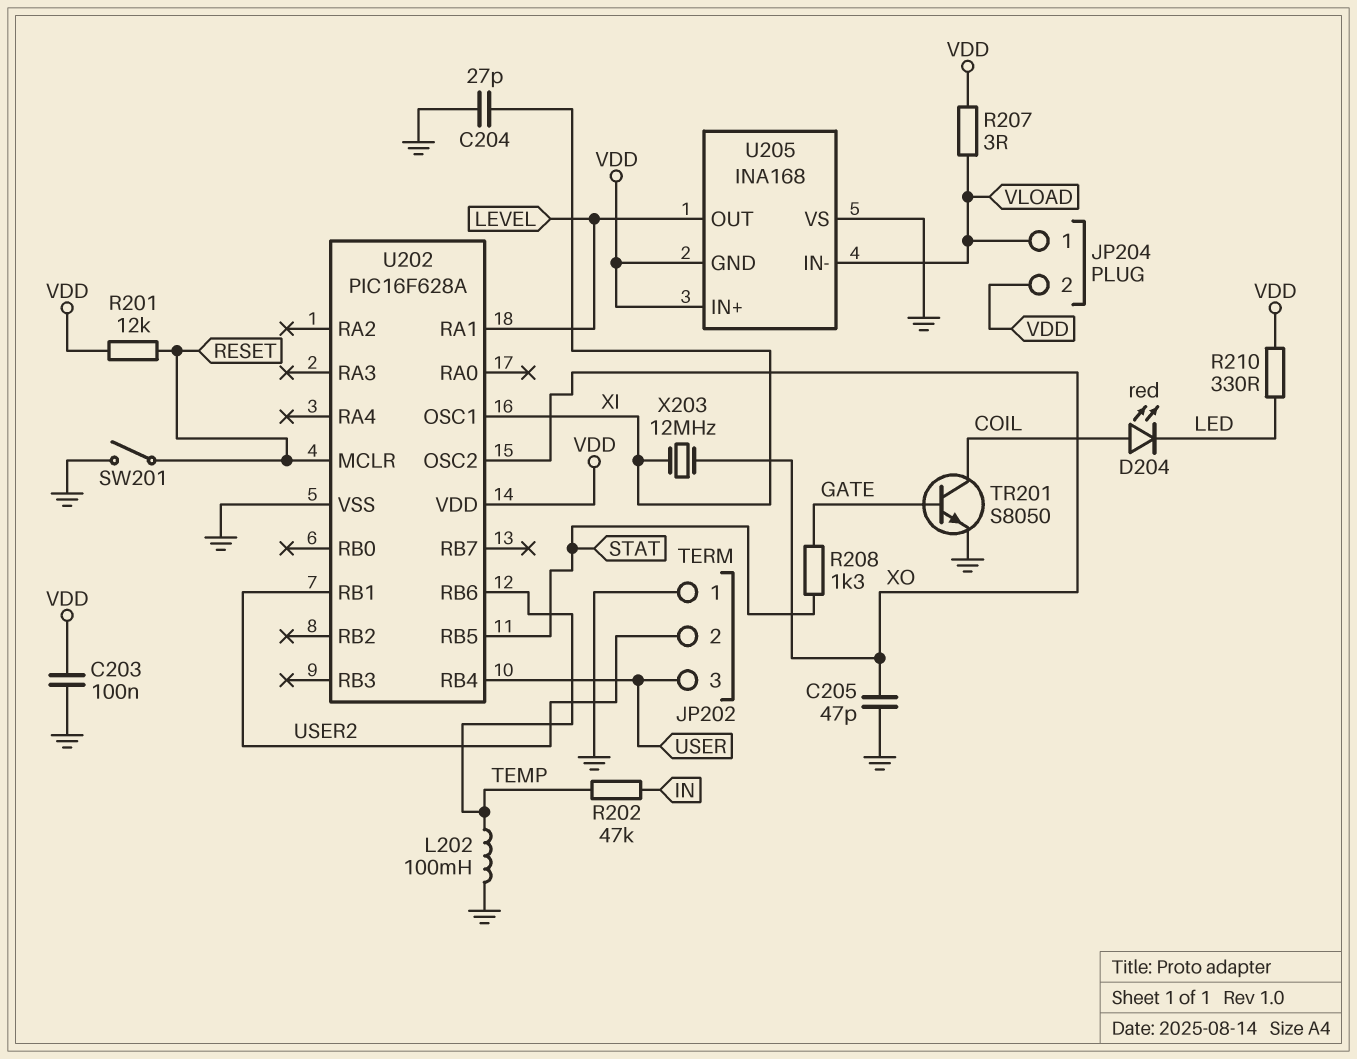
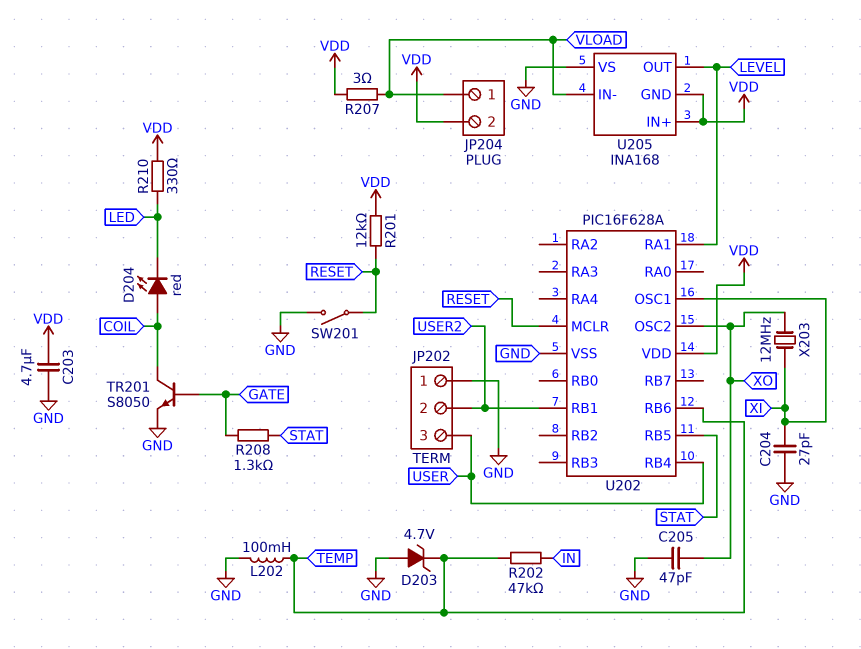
C203: 100nF (GND, VDD) -> 4.7uF (GND, VDD)
D203: none -> zener 4.7V (A GND, K TEMP)

